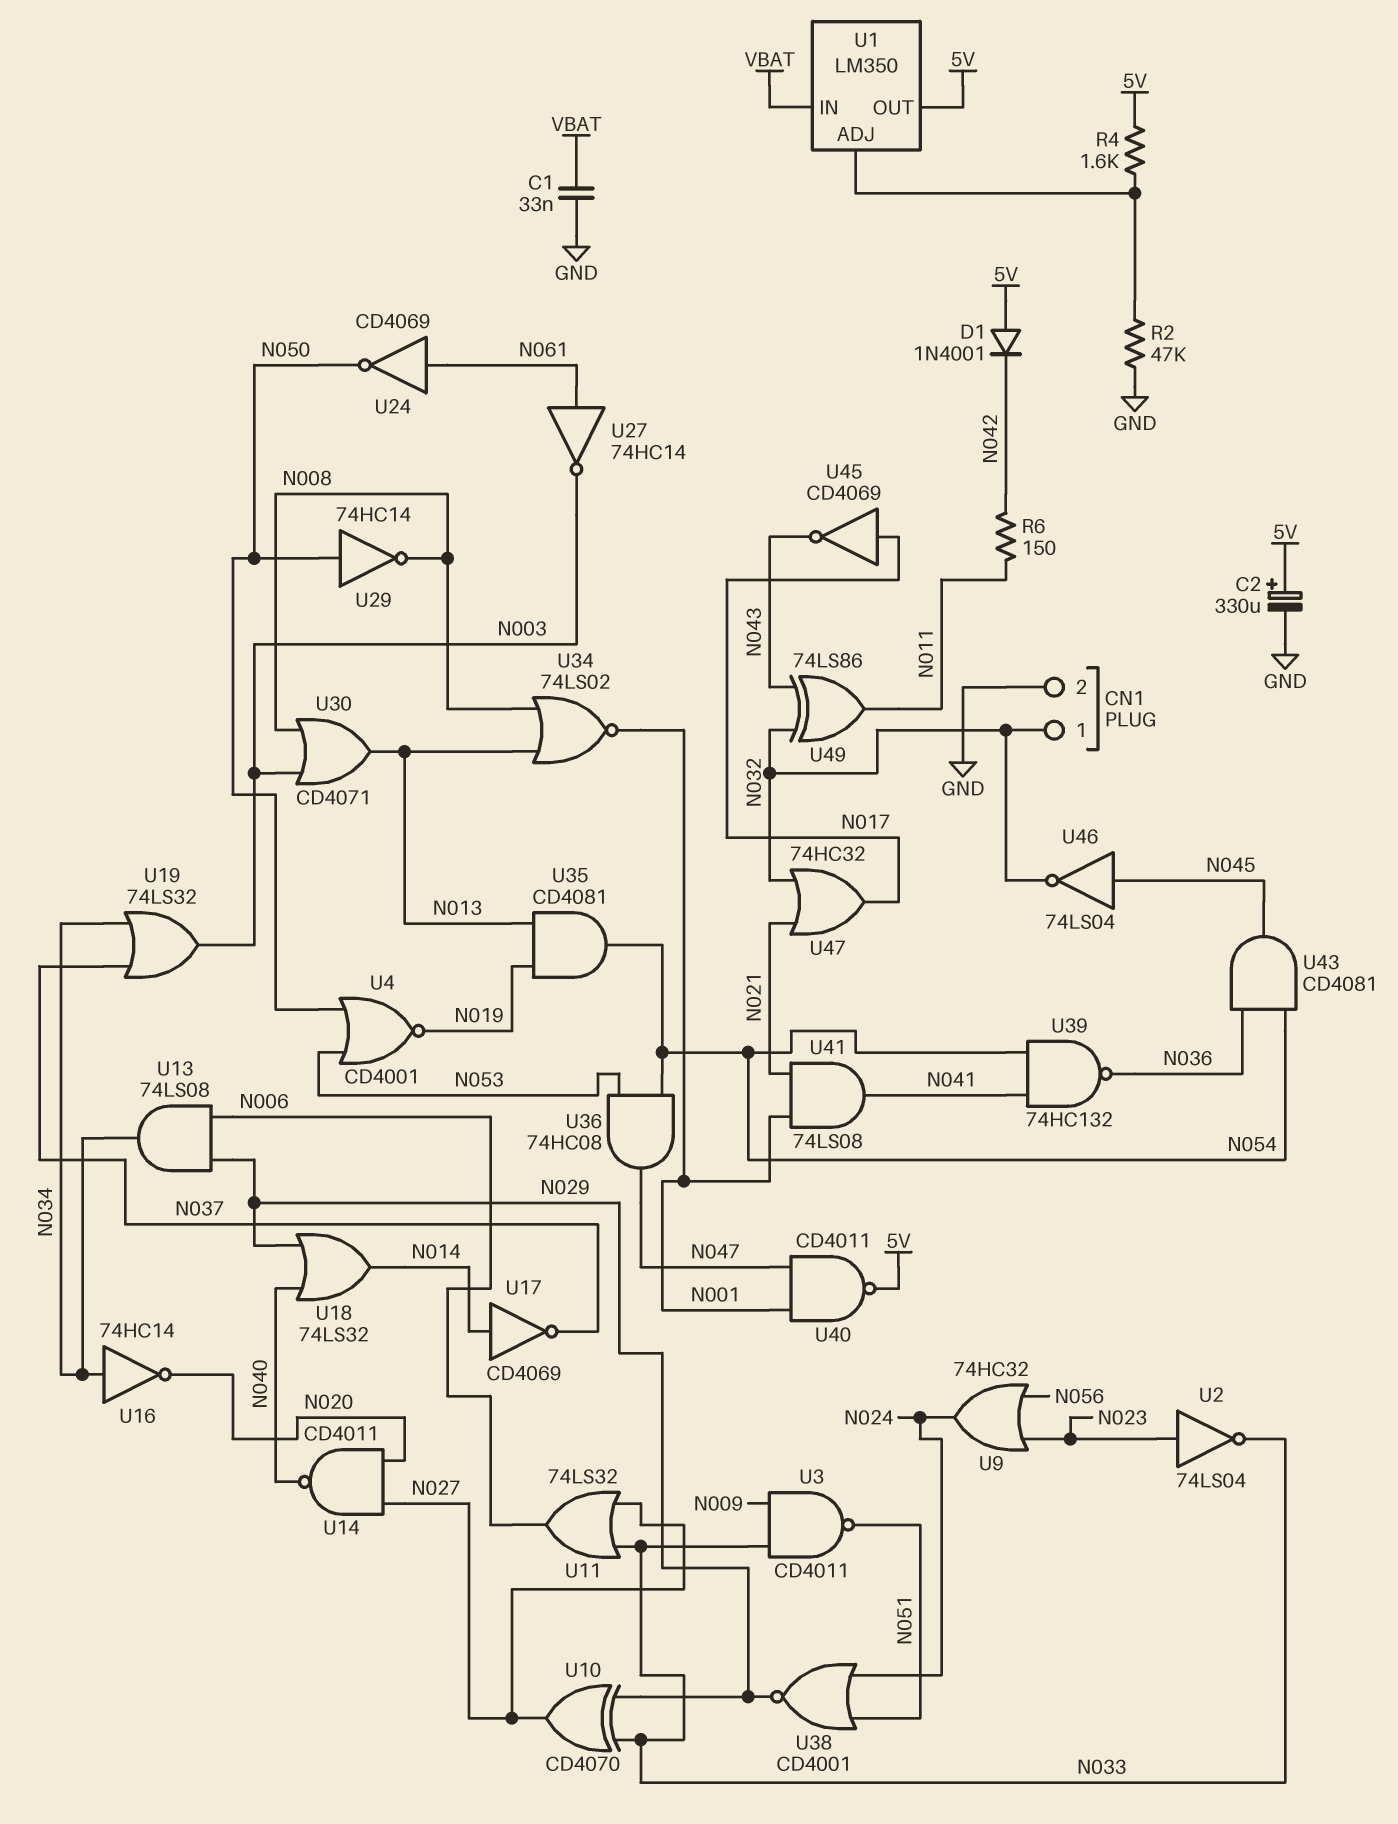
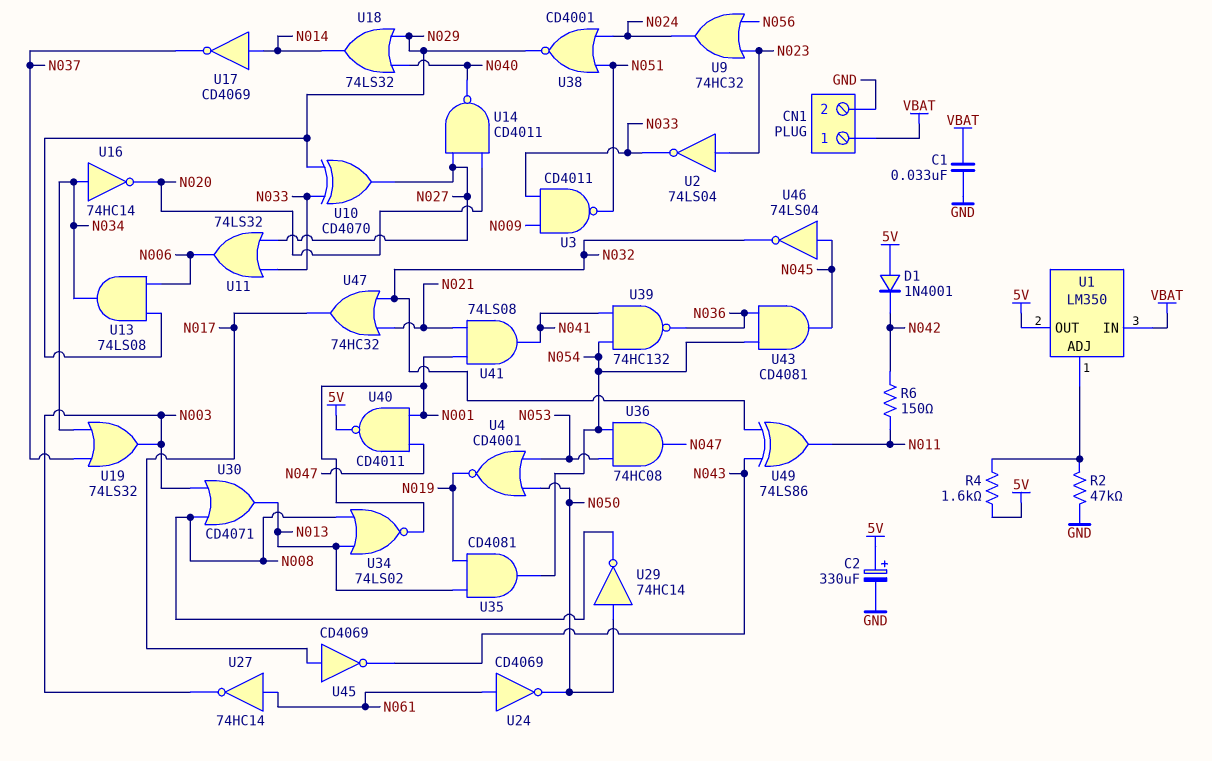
CN1 pin 1: N032 -> VBAT

